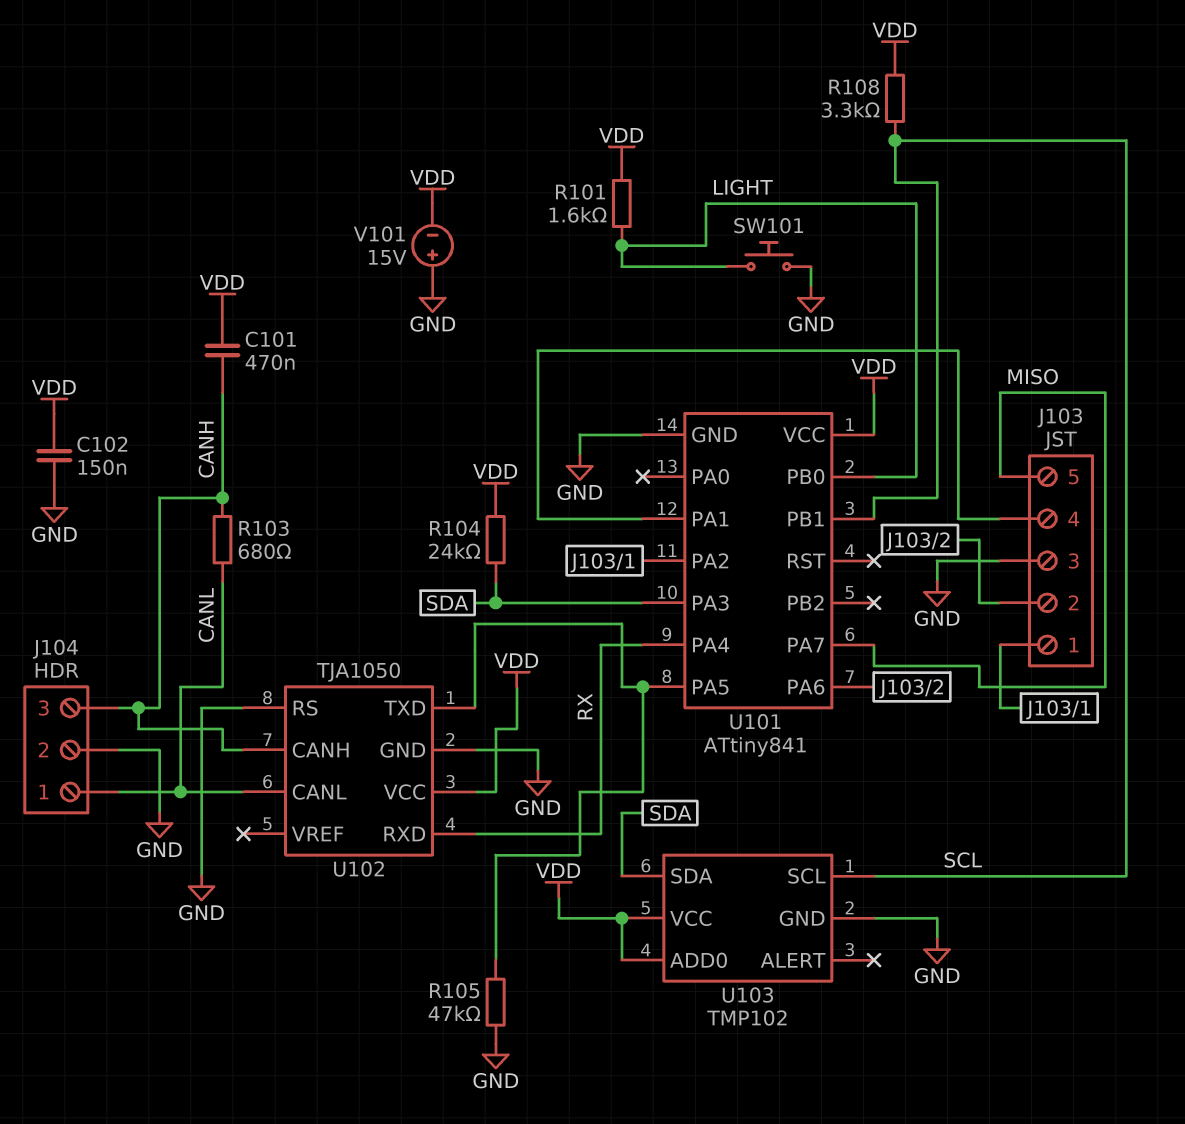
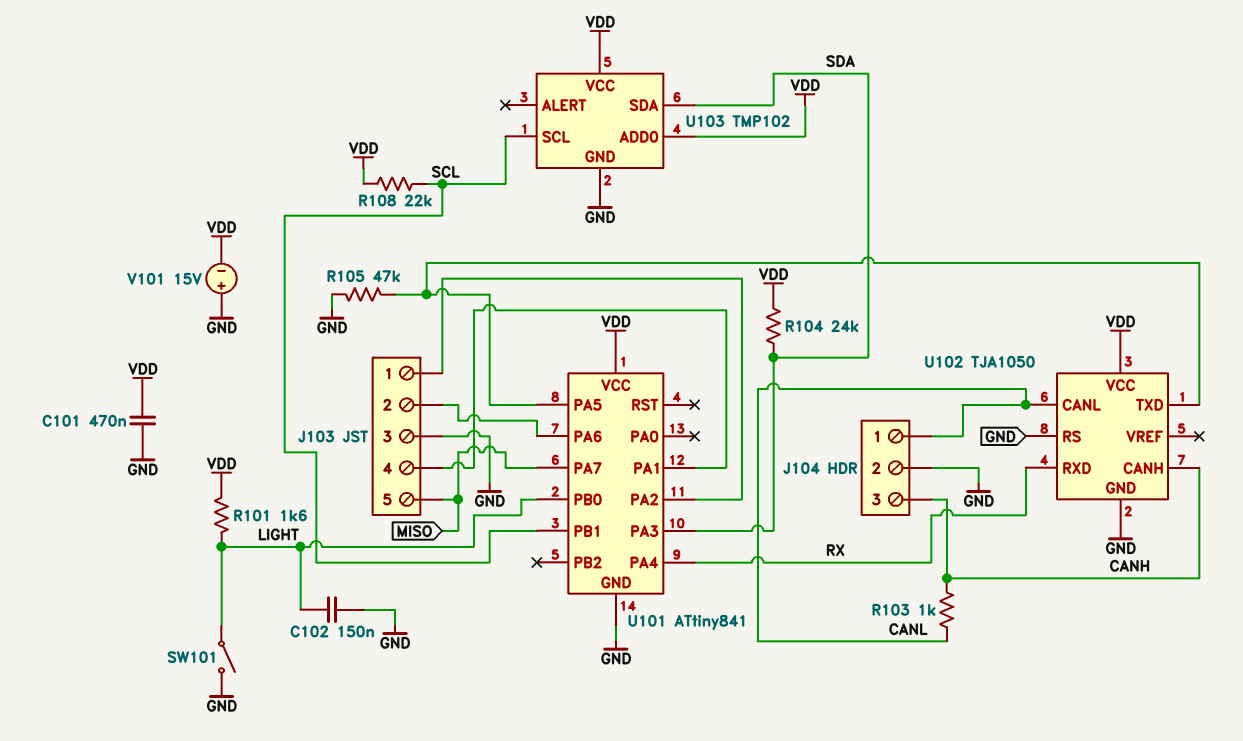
C101: 470nF (CANH, VDD) -> 470nF (GND, VDD)
C102: 150nF (GND, VDD) -> 150nF (GND, LIGHT)
R103: 680 (CANH, CANL) -> 1k (CANH, CANL)
R108: 3.3k (SCL, VDD) -> 22k (SCL, VDD)
SW101: button (GND, LIGHT) -> switch (GND, LIGHT)

